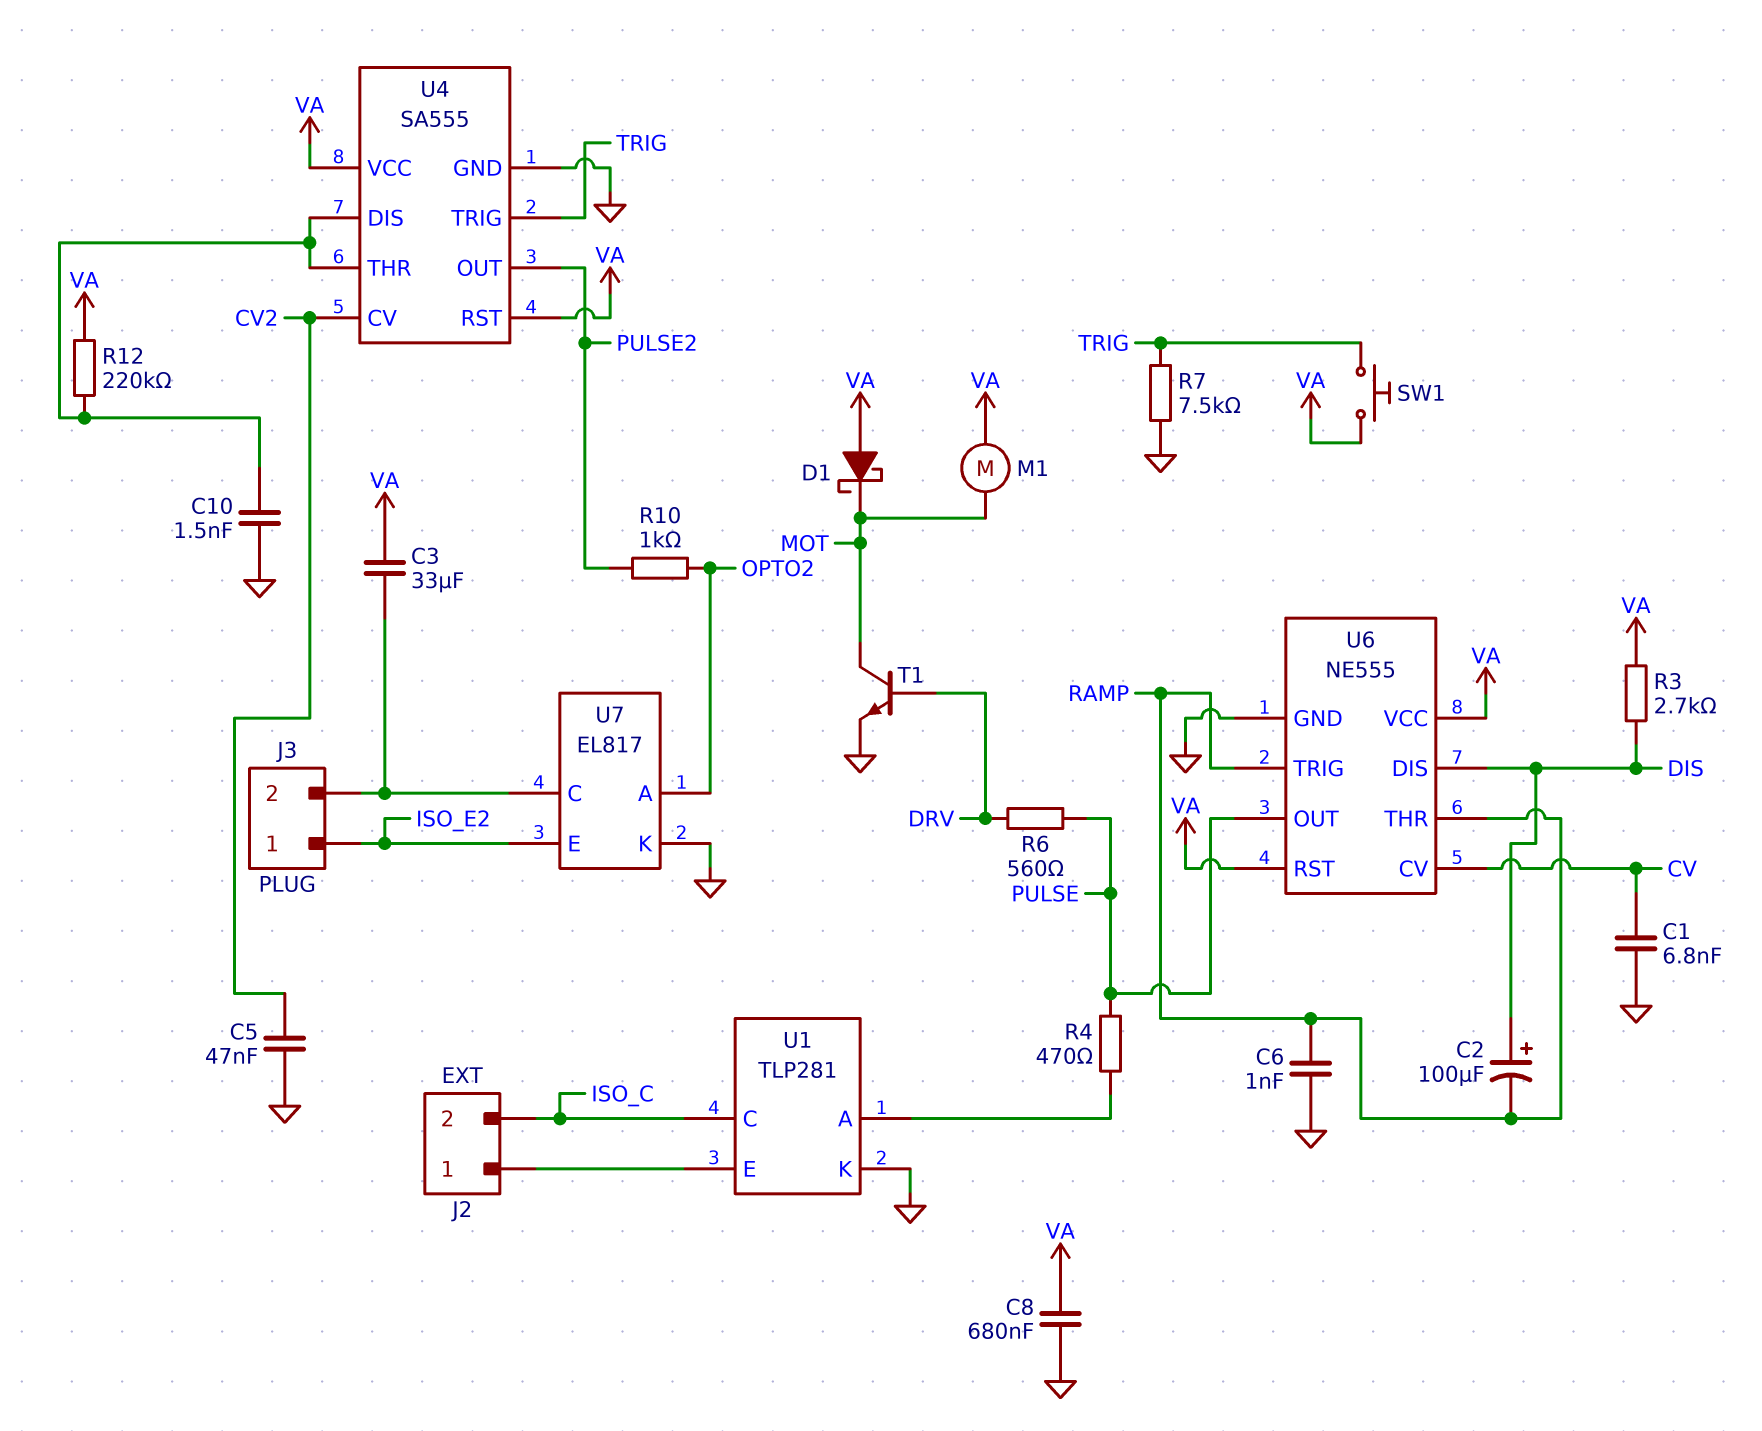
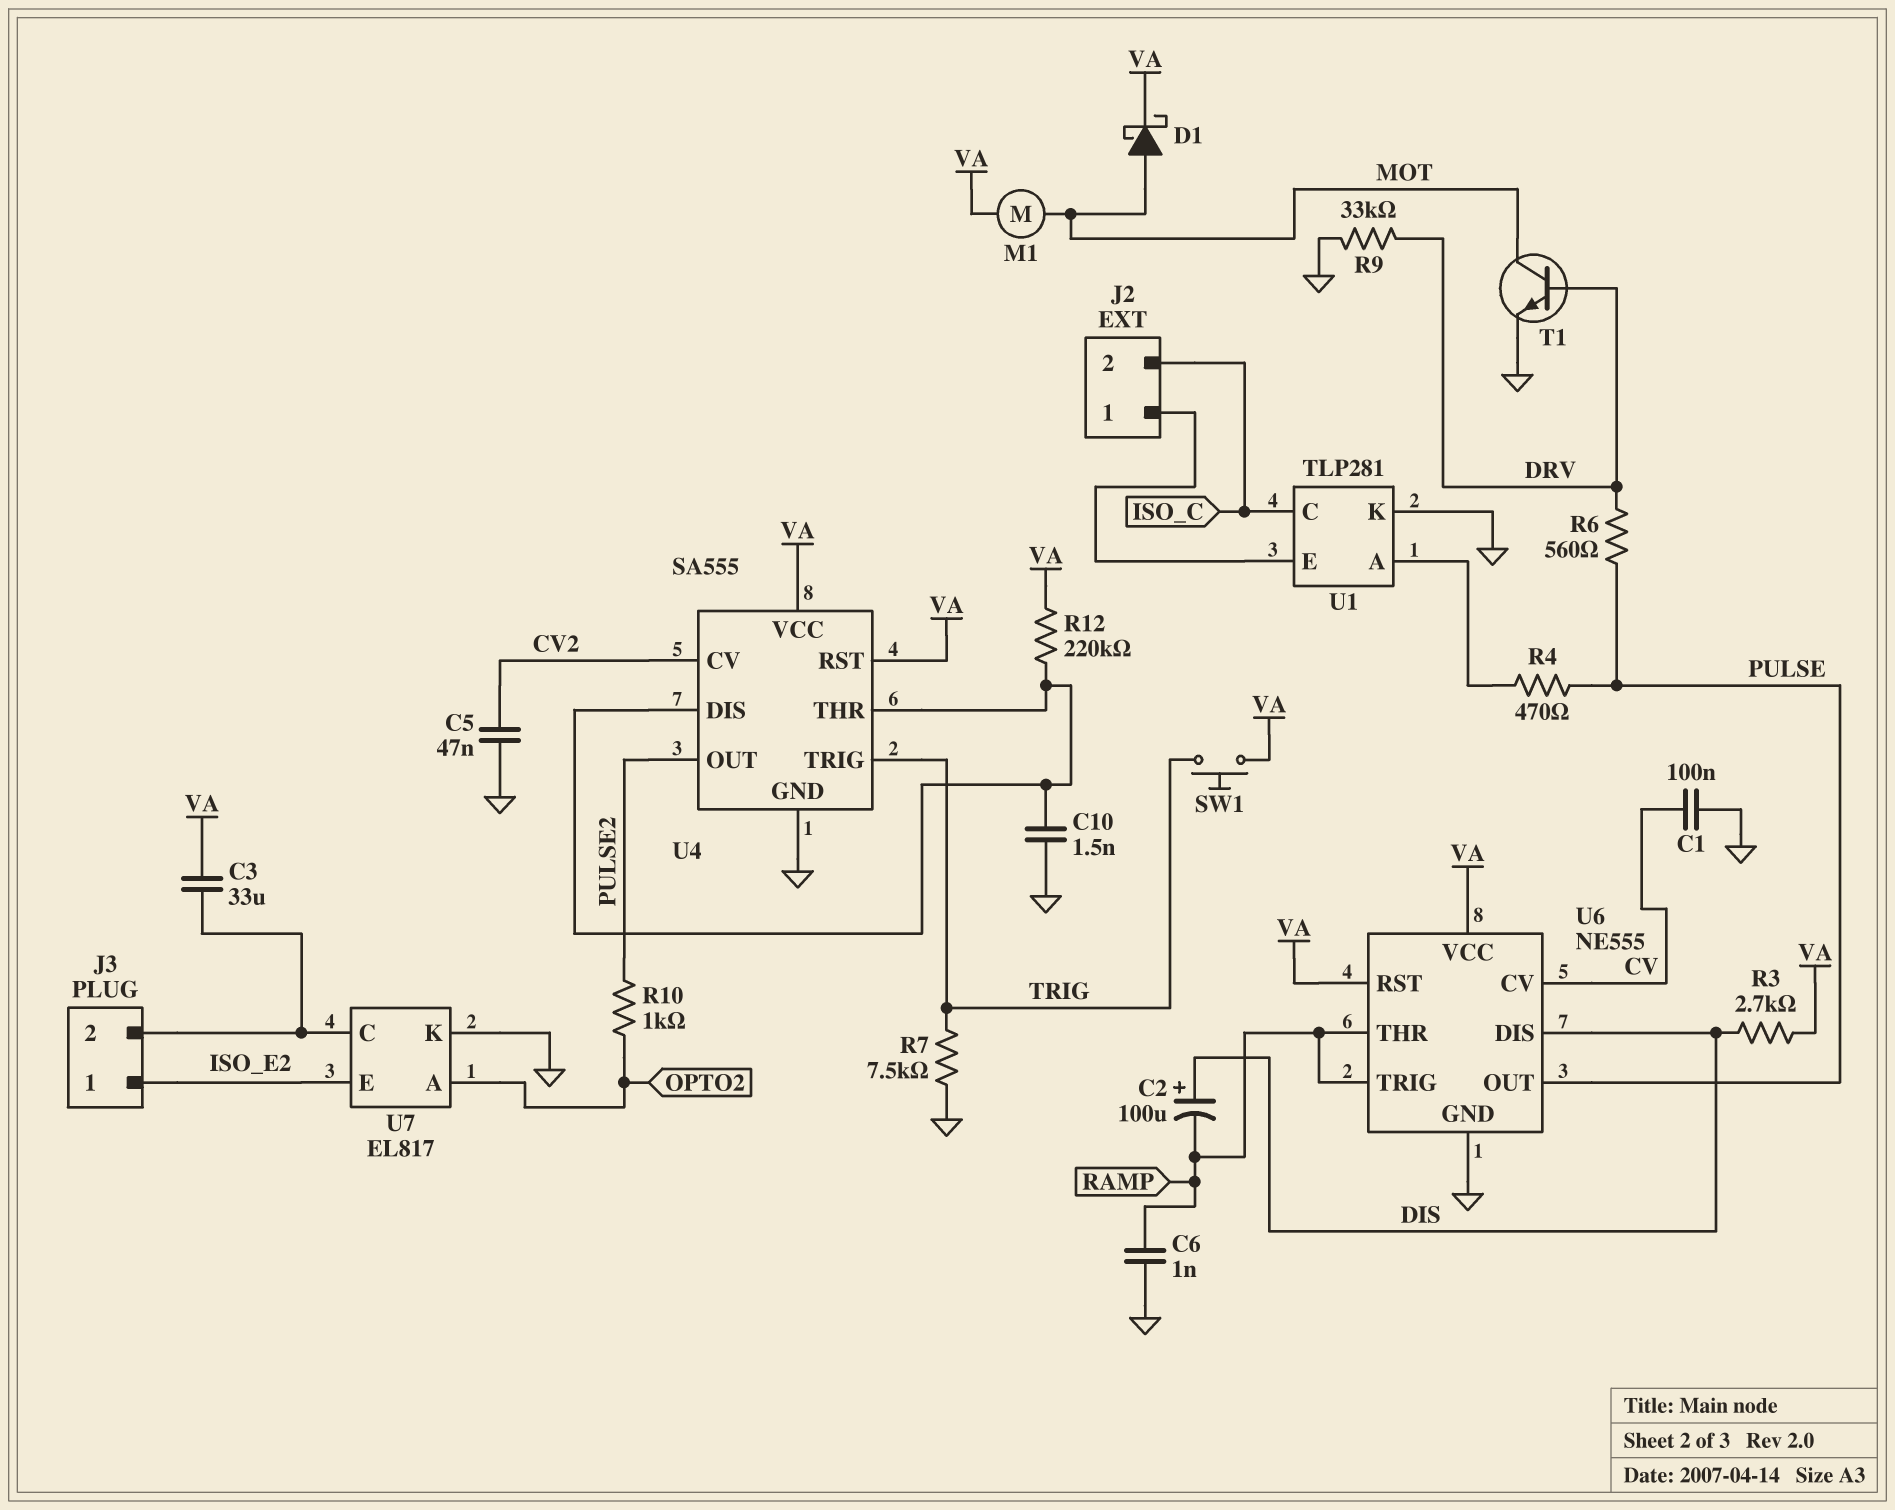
C1: 6.8nF (CV, GND) -> 100nF (CV, GND)
C8: 680nF (GND, VA) -> none
D1: schottky (A VA, K MOT) -> schottky (A MOT, K VA)
R9: none -> 33k (DRV, GND)

